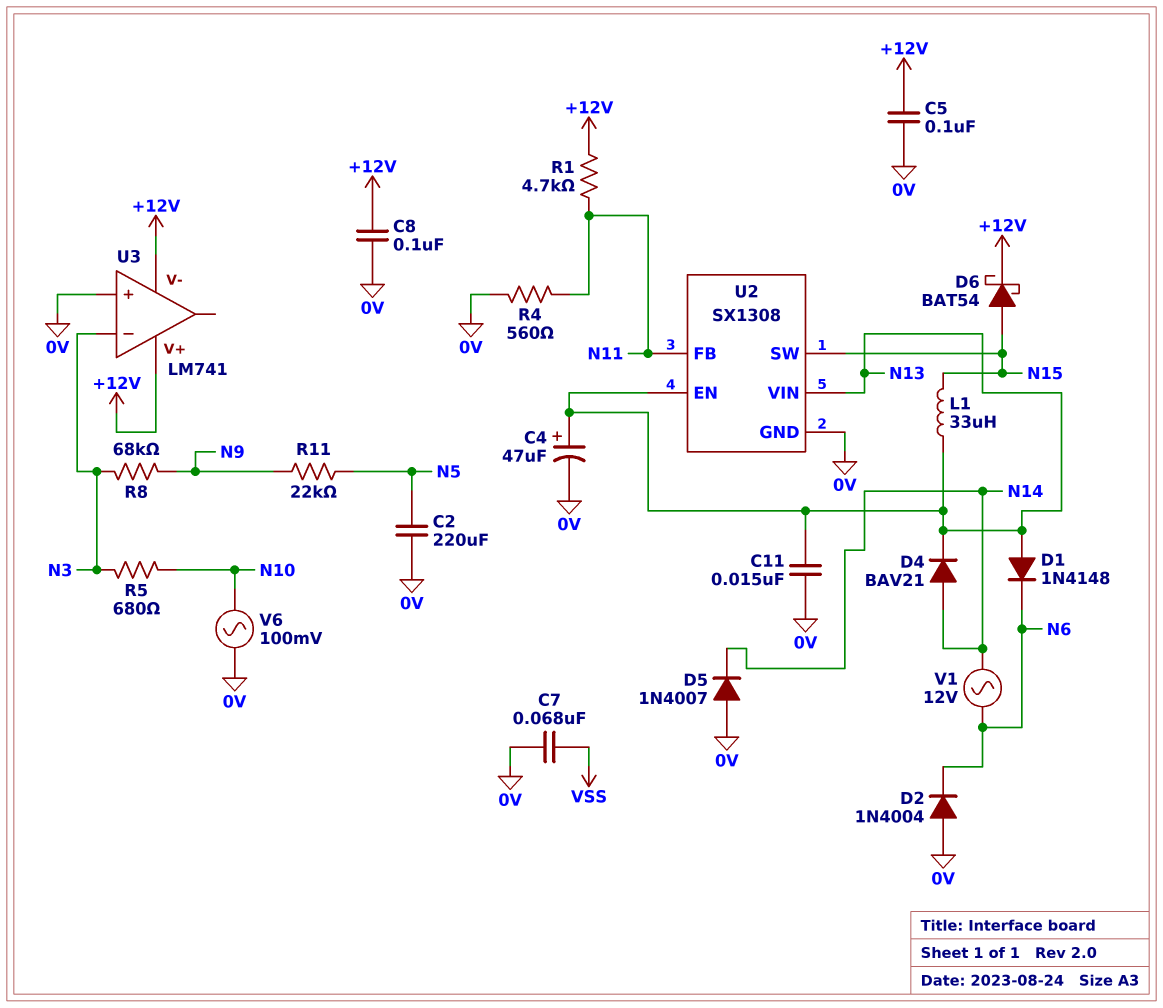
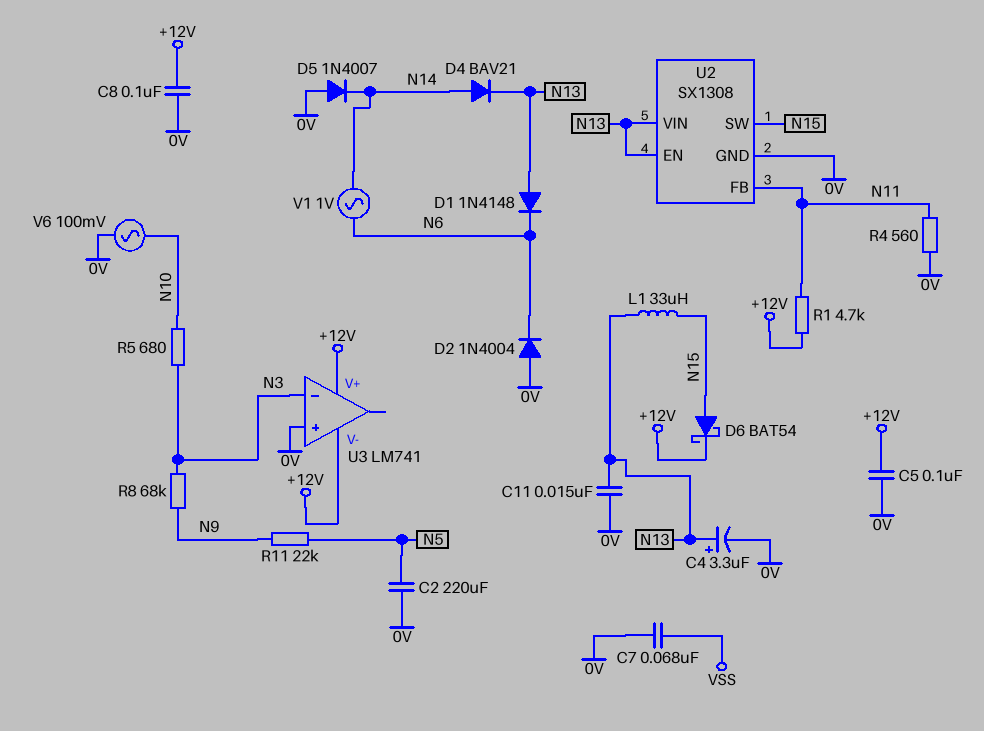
C4: 47uF (plus N13, minus 0V) -> 3.3uF (plus N13, minus 0V)
V1: AC 12V (N6, N14) -> AC 1V (N6, N14)

